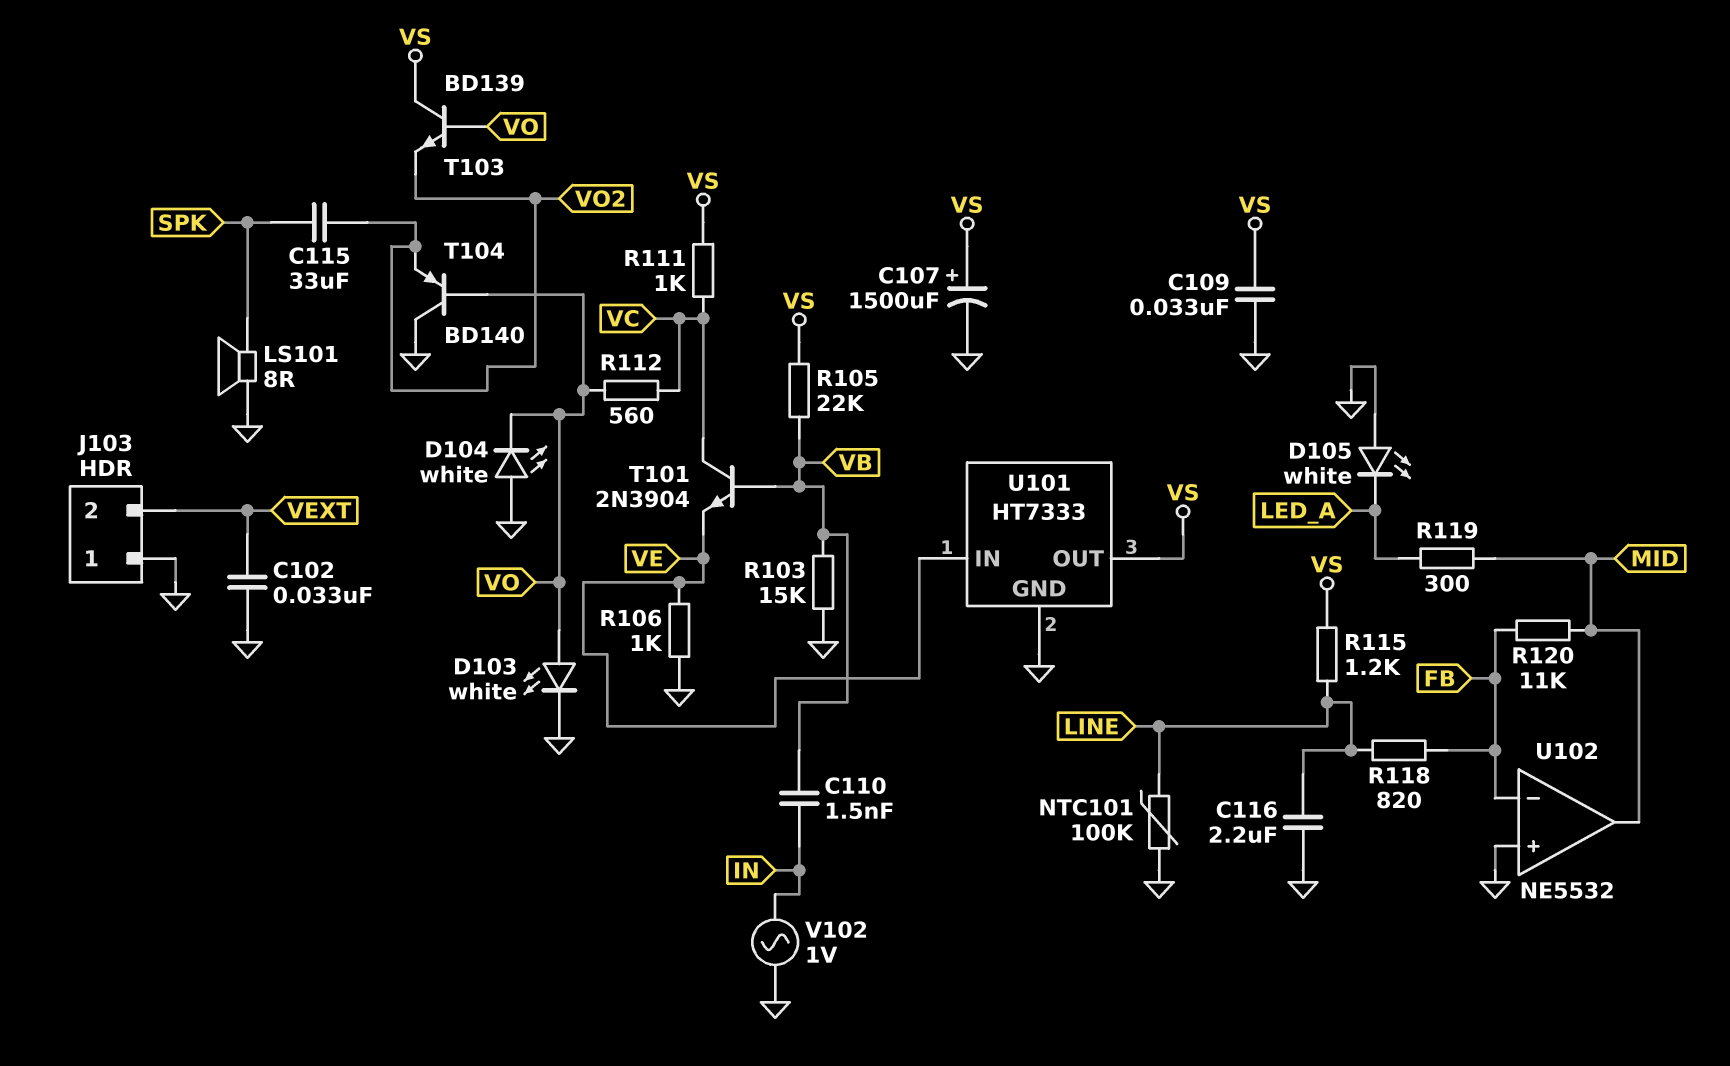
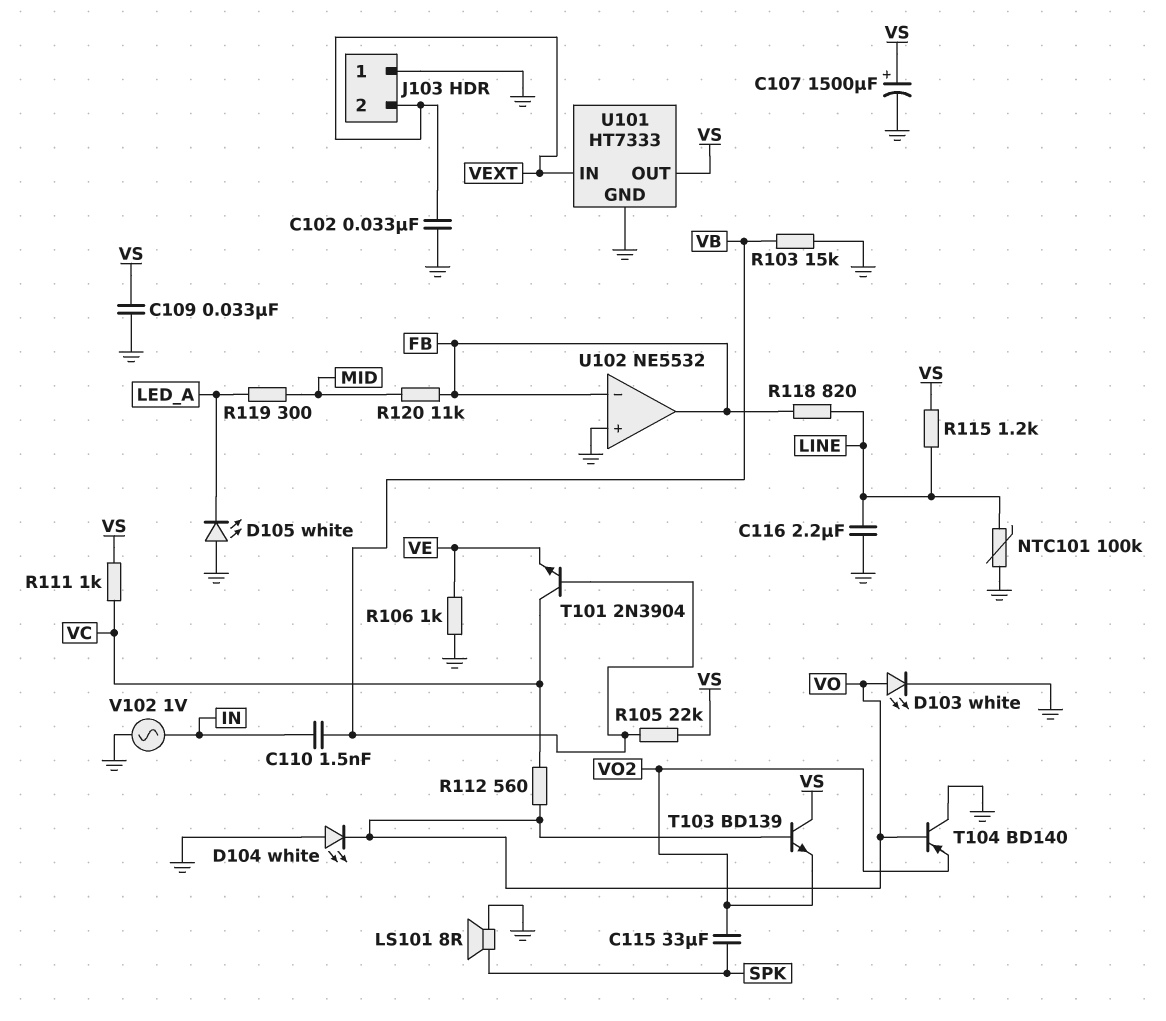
U101 pin IN: VE -> VEXT
U102 pin out: MID -> FB

